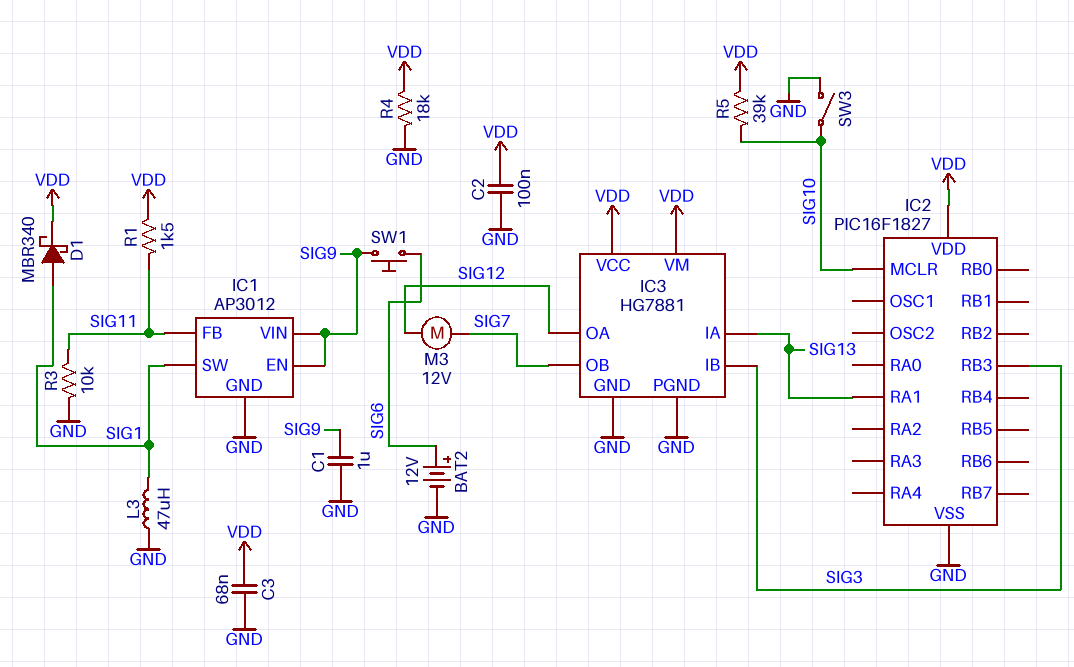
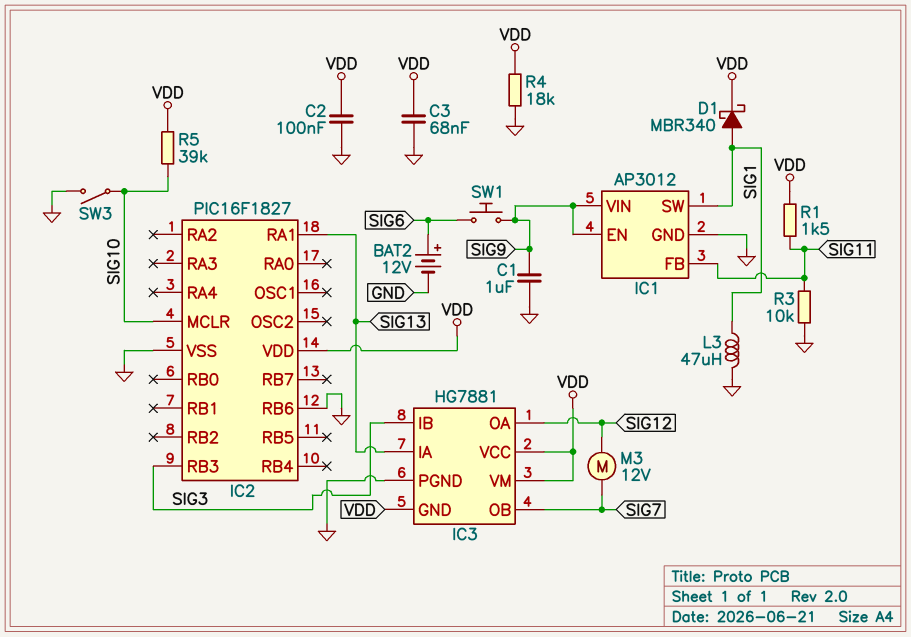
IC2 pin RB6: none -> GND
IC3 pin GND: GND -> VDD

